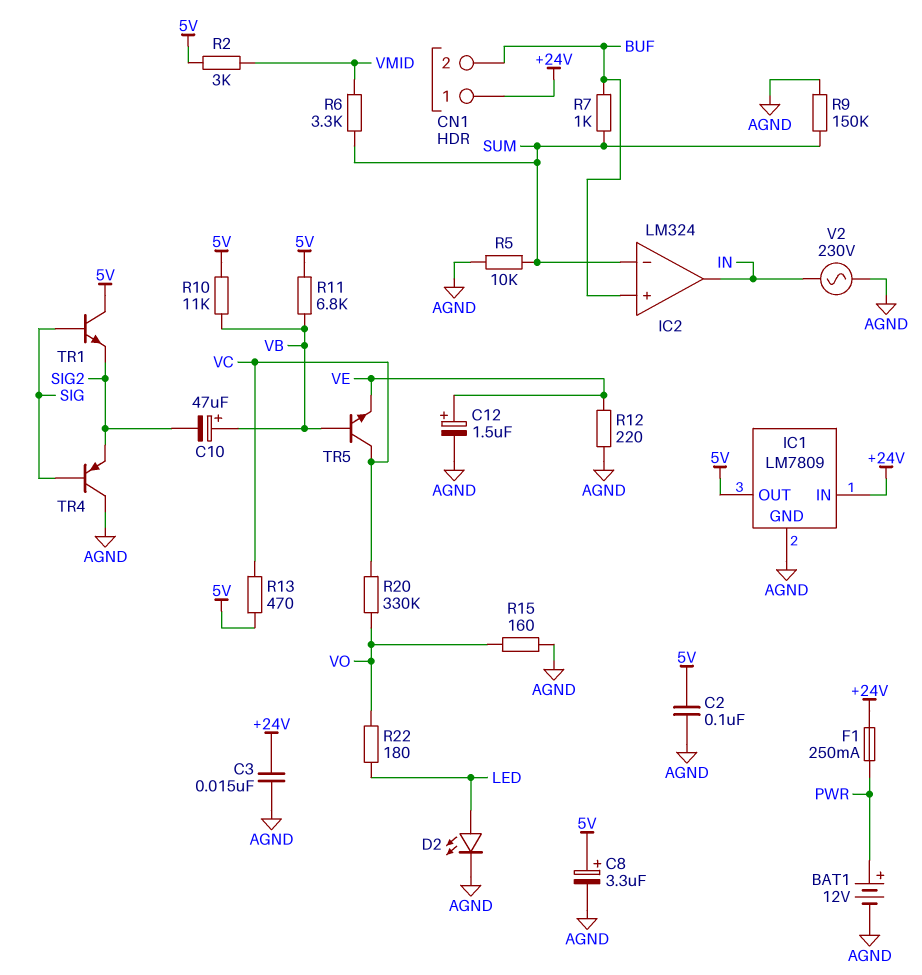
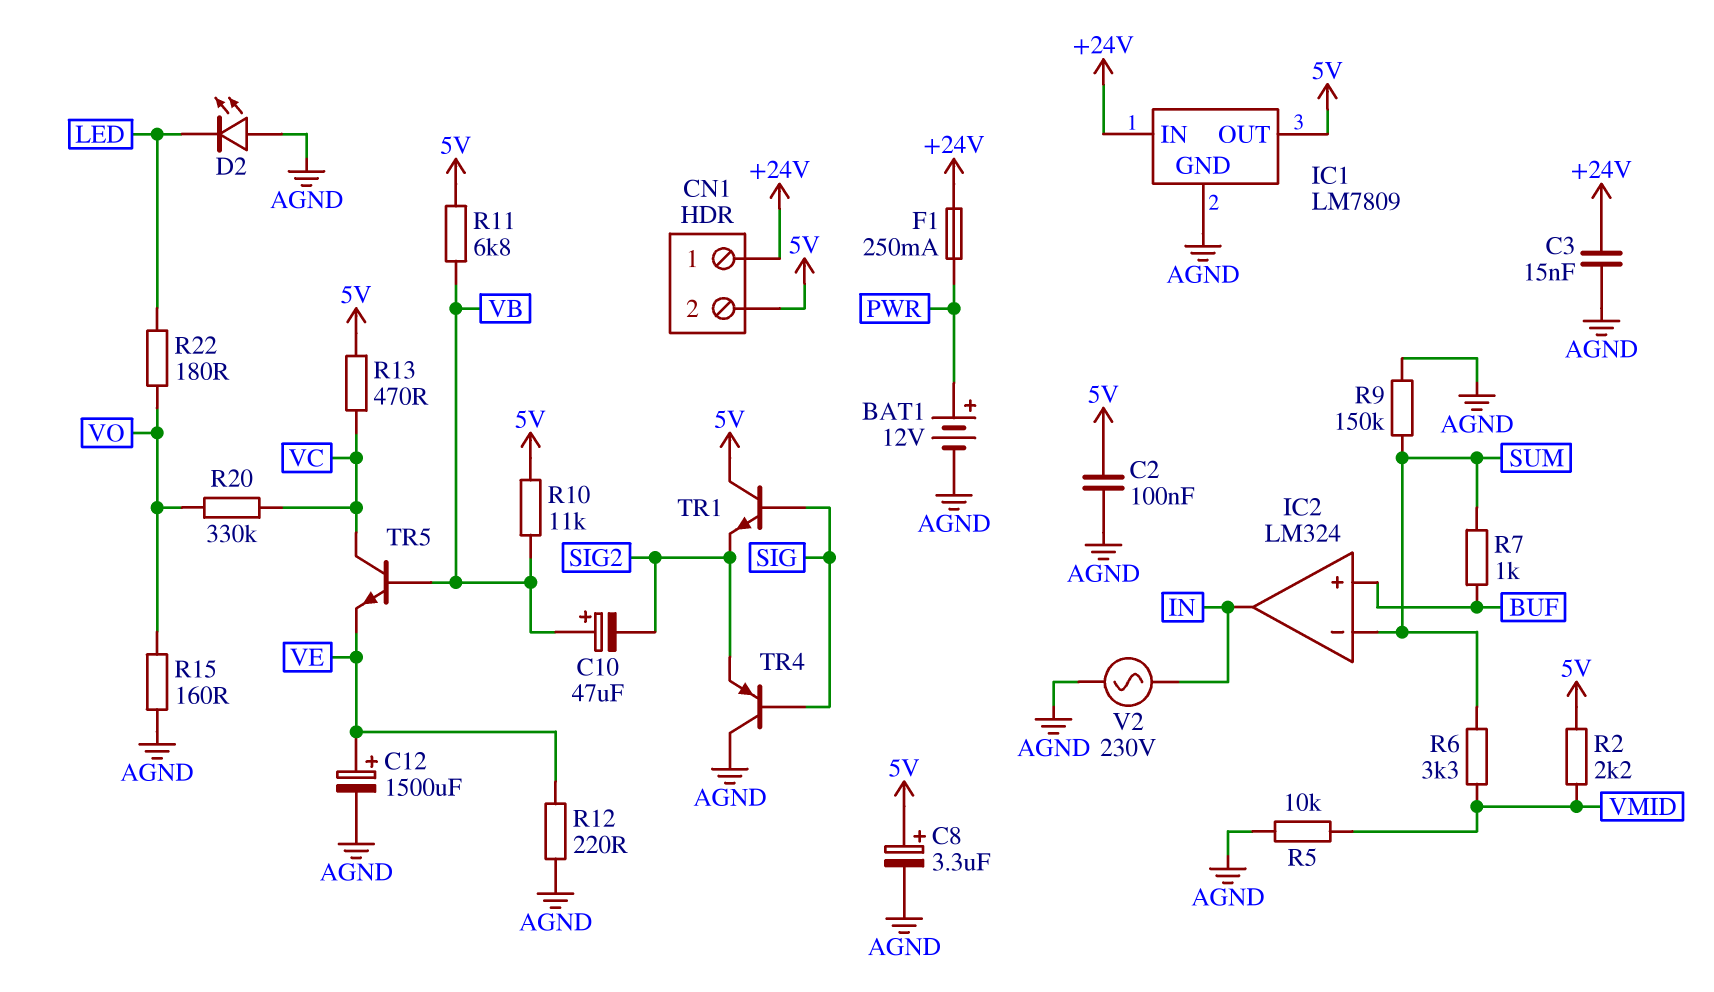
C12: 1.5uF (plus VE, minus AGND) -> 1500uF (plus VE, minus AGND)
CN1 pin 2: BUF -> 5V
D2: LED (A LED, K AGND) -> LED (A AGND, K LED)
R2: 3k (5V, VMID) -> 2.2k (5V, VMID)
R5: 10k (AGND, SUM) -> 10k (AGND, VMID)

